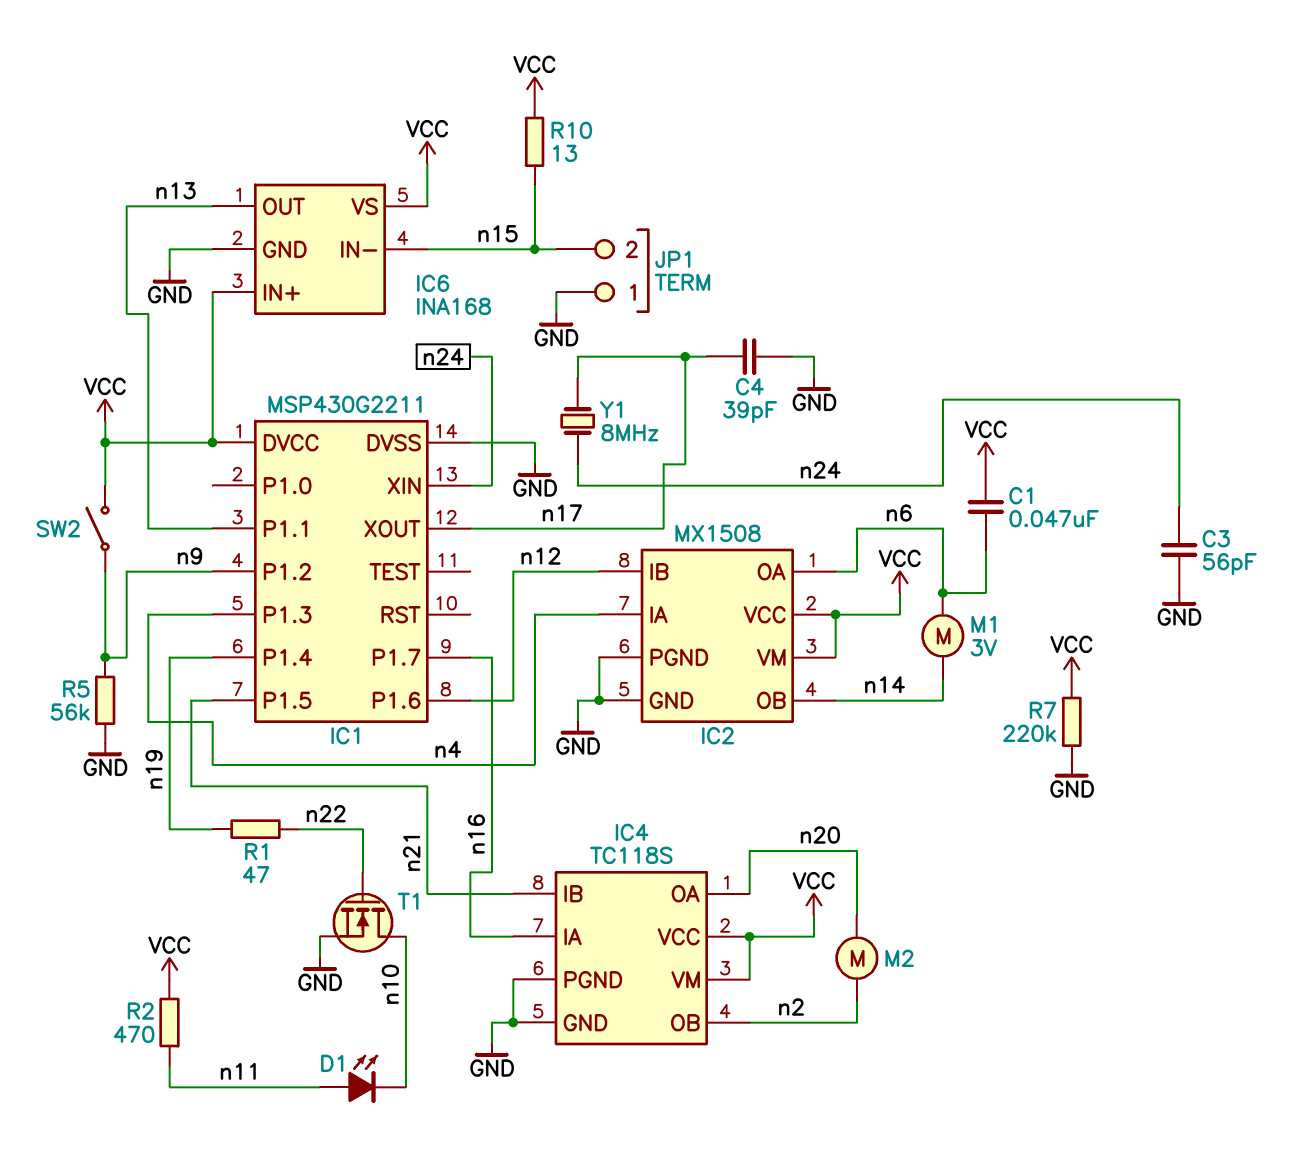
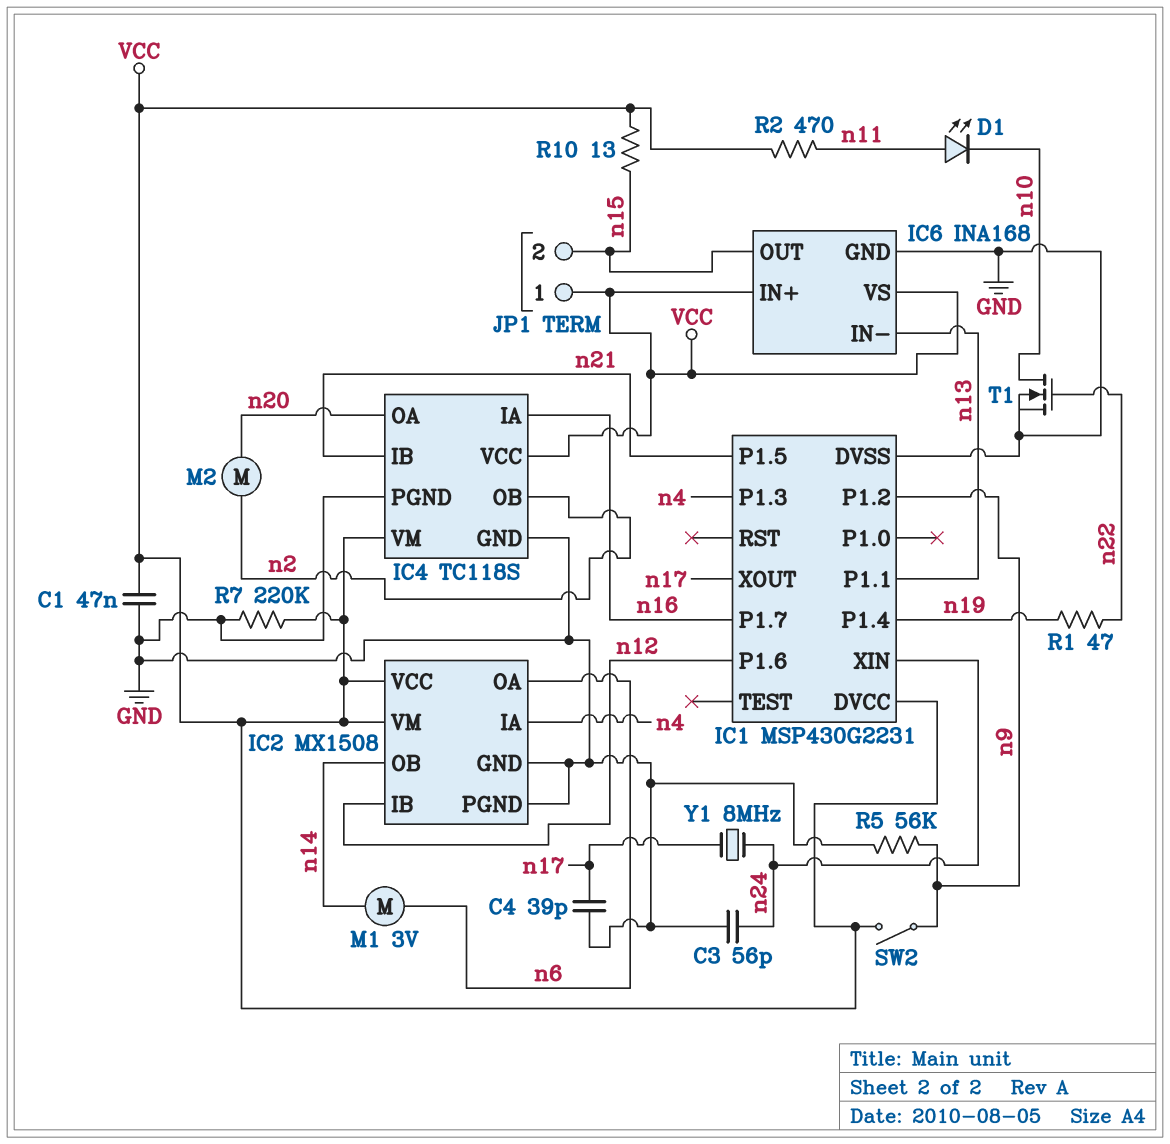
C1: 47nF (VCC, n6) -> 47nF (GND, VCC)
IC1: MSP430G2211 -> MSP430G2231
IC6 pin IN-: n15 -> n13
IC6 pin OUT: n13 -> n15
JP1 pin 1: GND -> VCC

